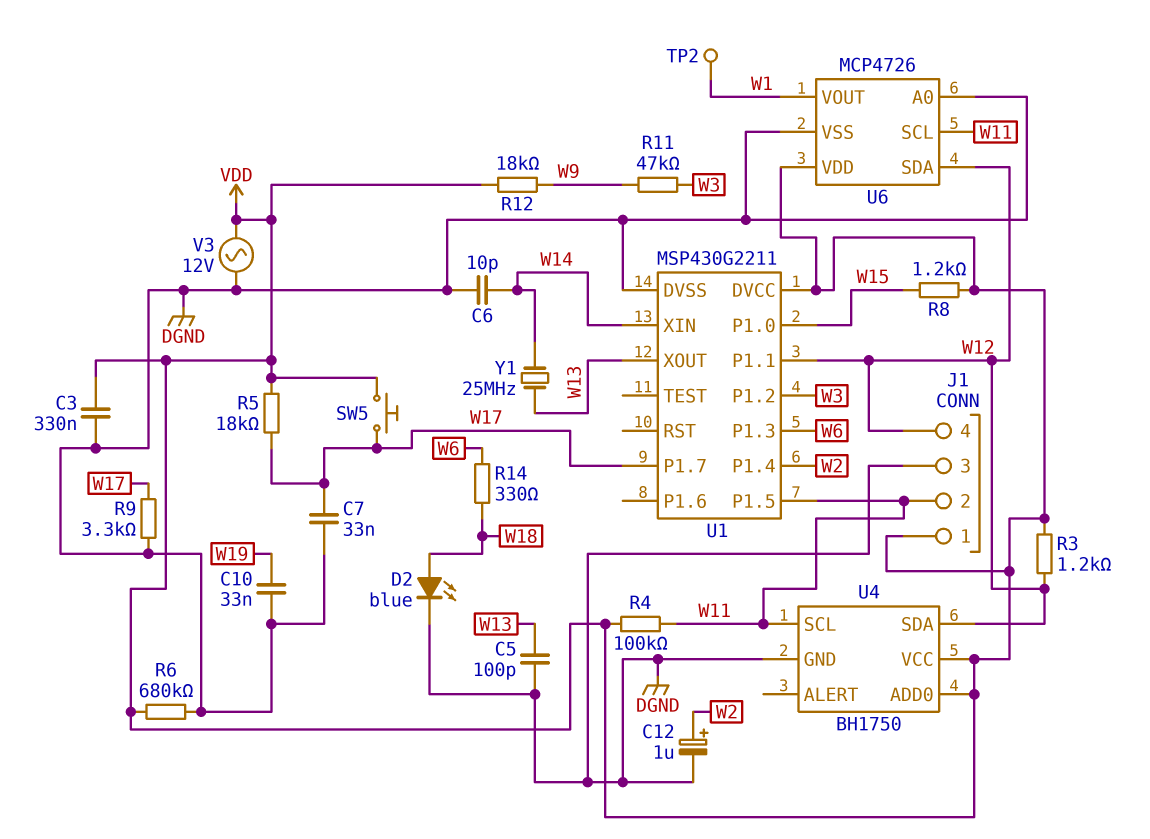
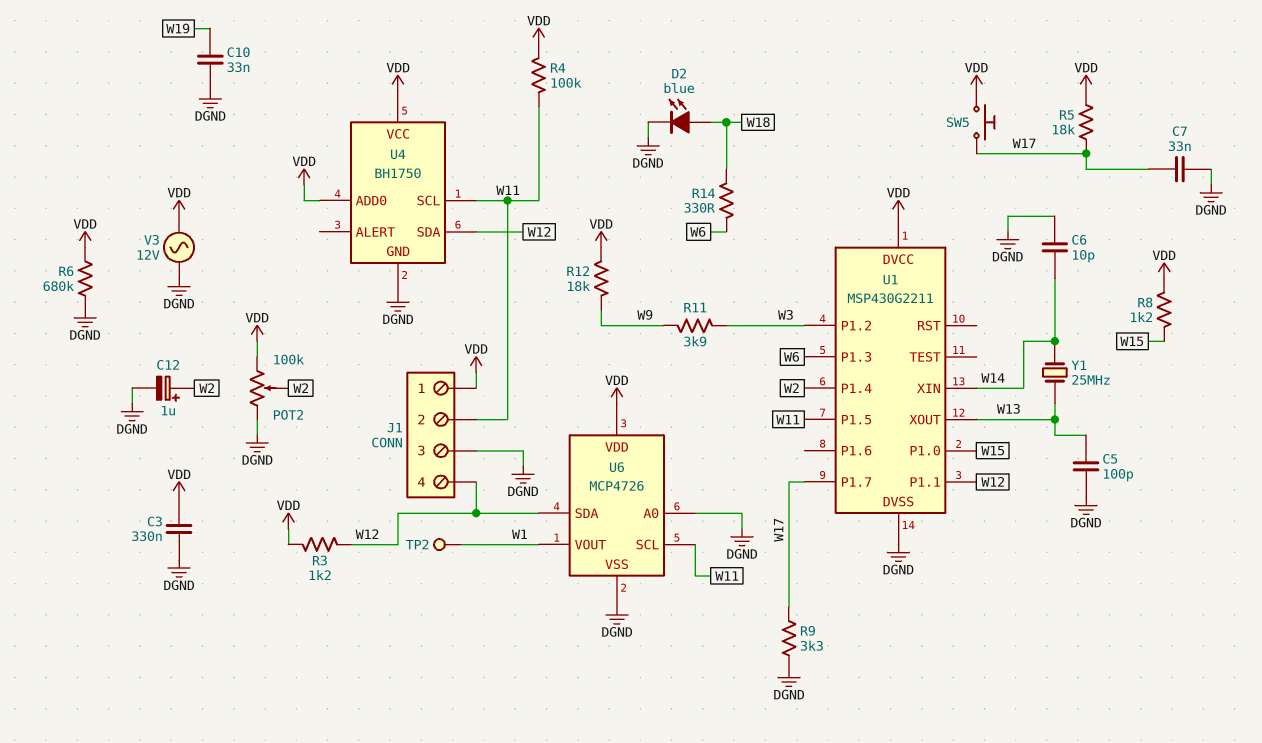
POT2: none -> 100k (DGND, VDD, wiper W2)
R11: 47k (W3, W9) -> 3.9k (W3, W9)

